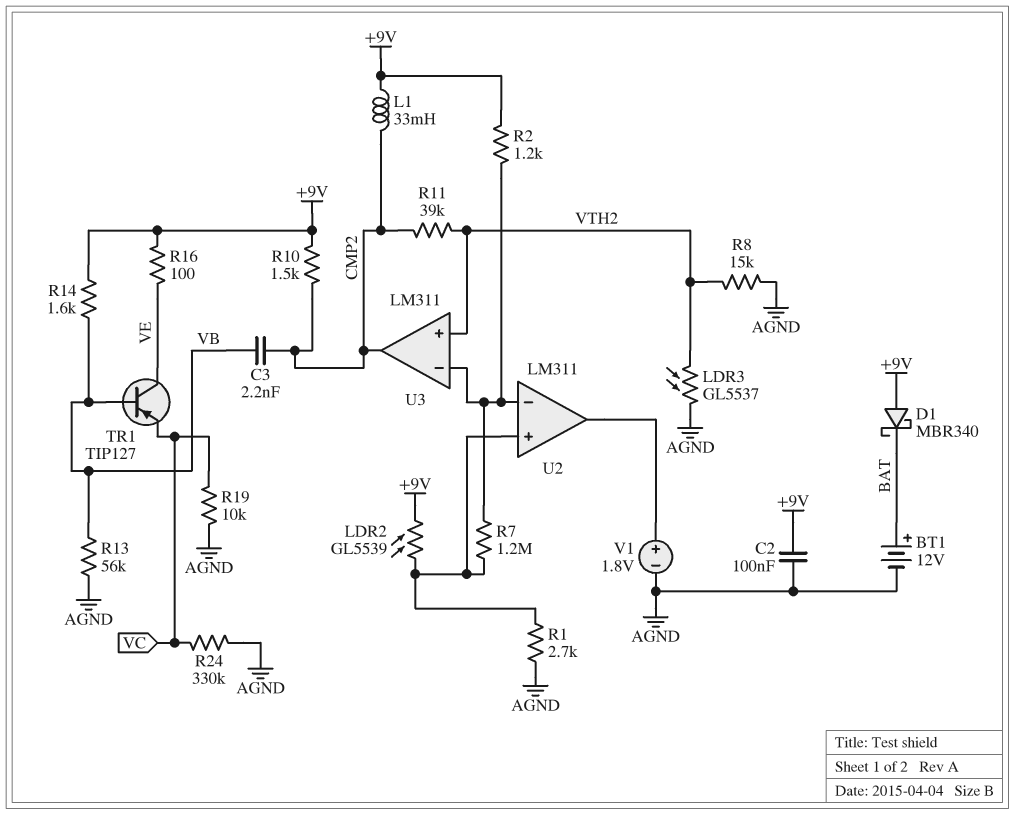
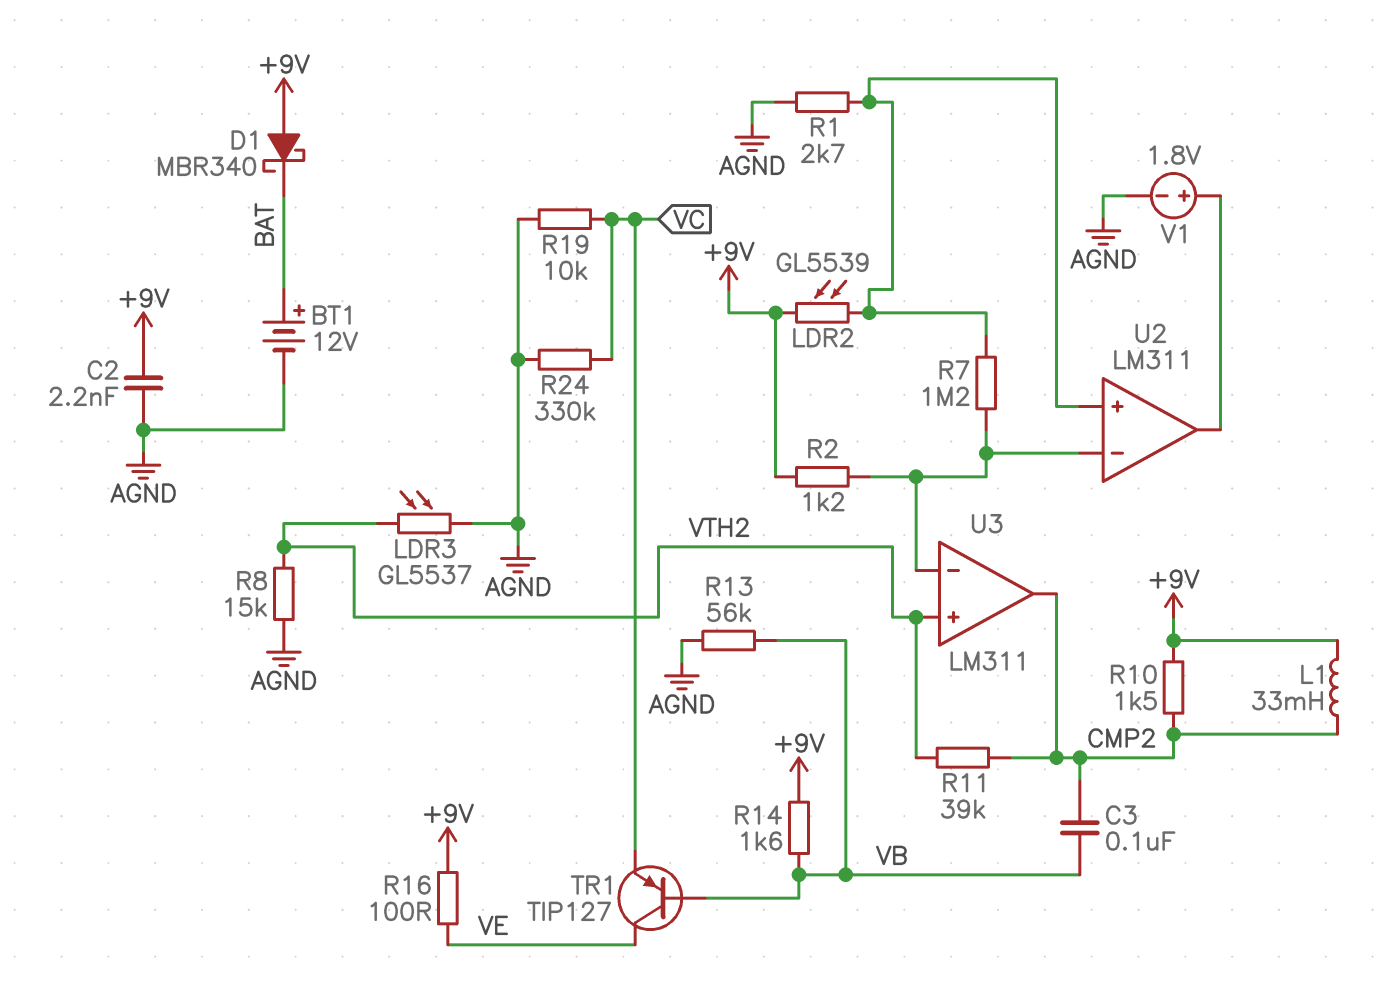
C2: 100nF (+9V, AGND) -> 2.2nF (+9V, AGND)
C3: 2.2nF (CMP2, VB) -> 100nF (CMP2, VB)

